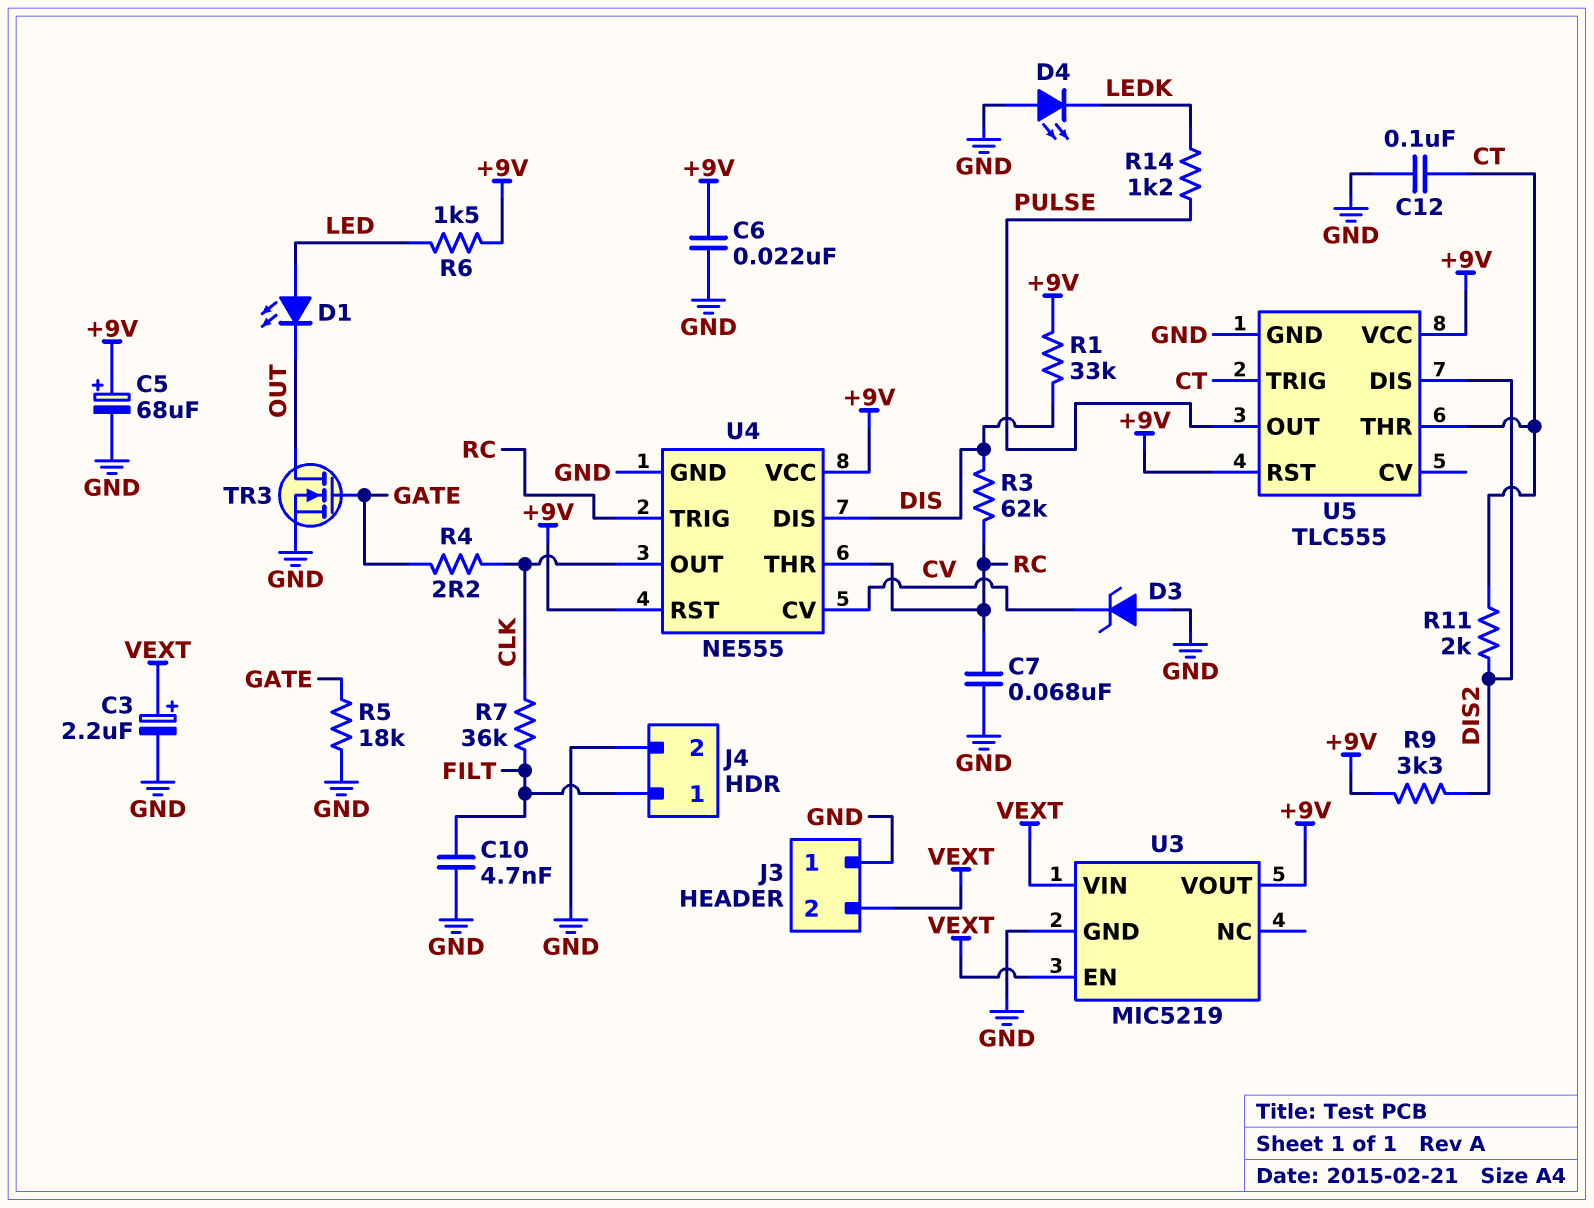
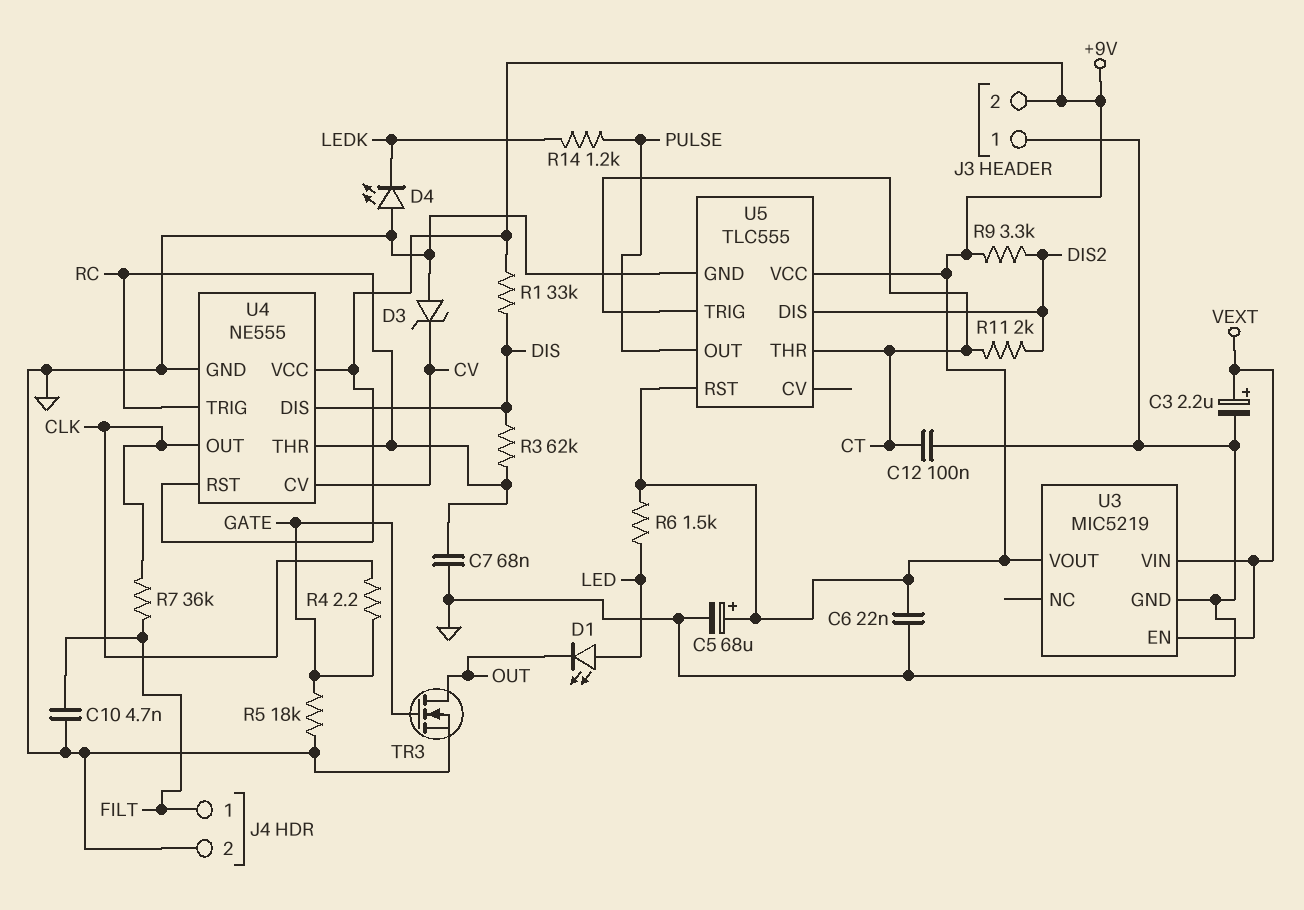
J3 pin 2: VEXT -> +9V

